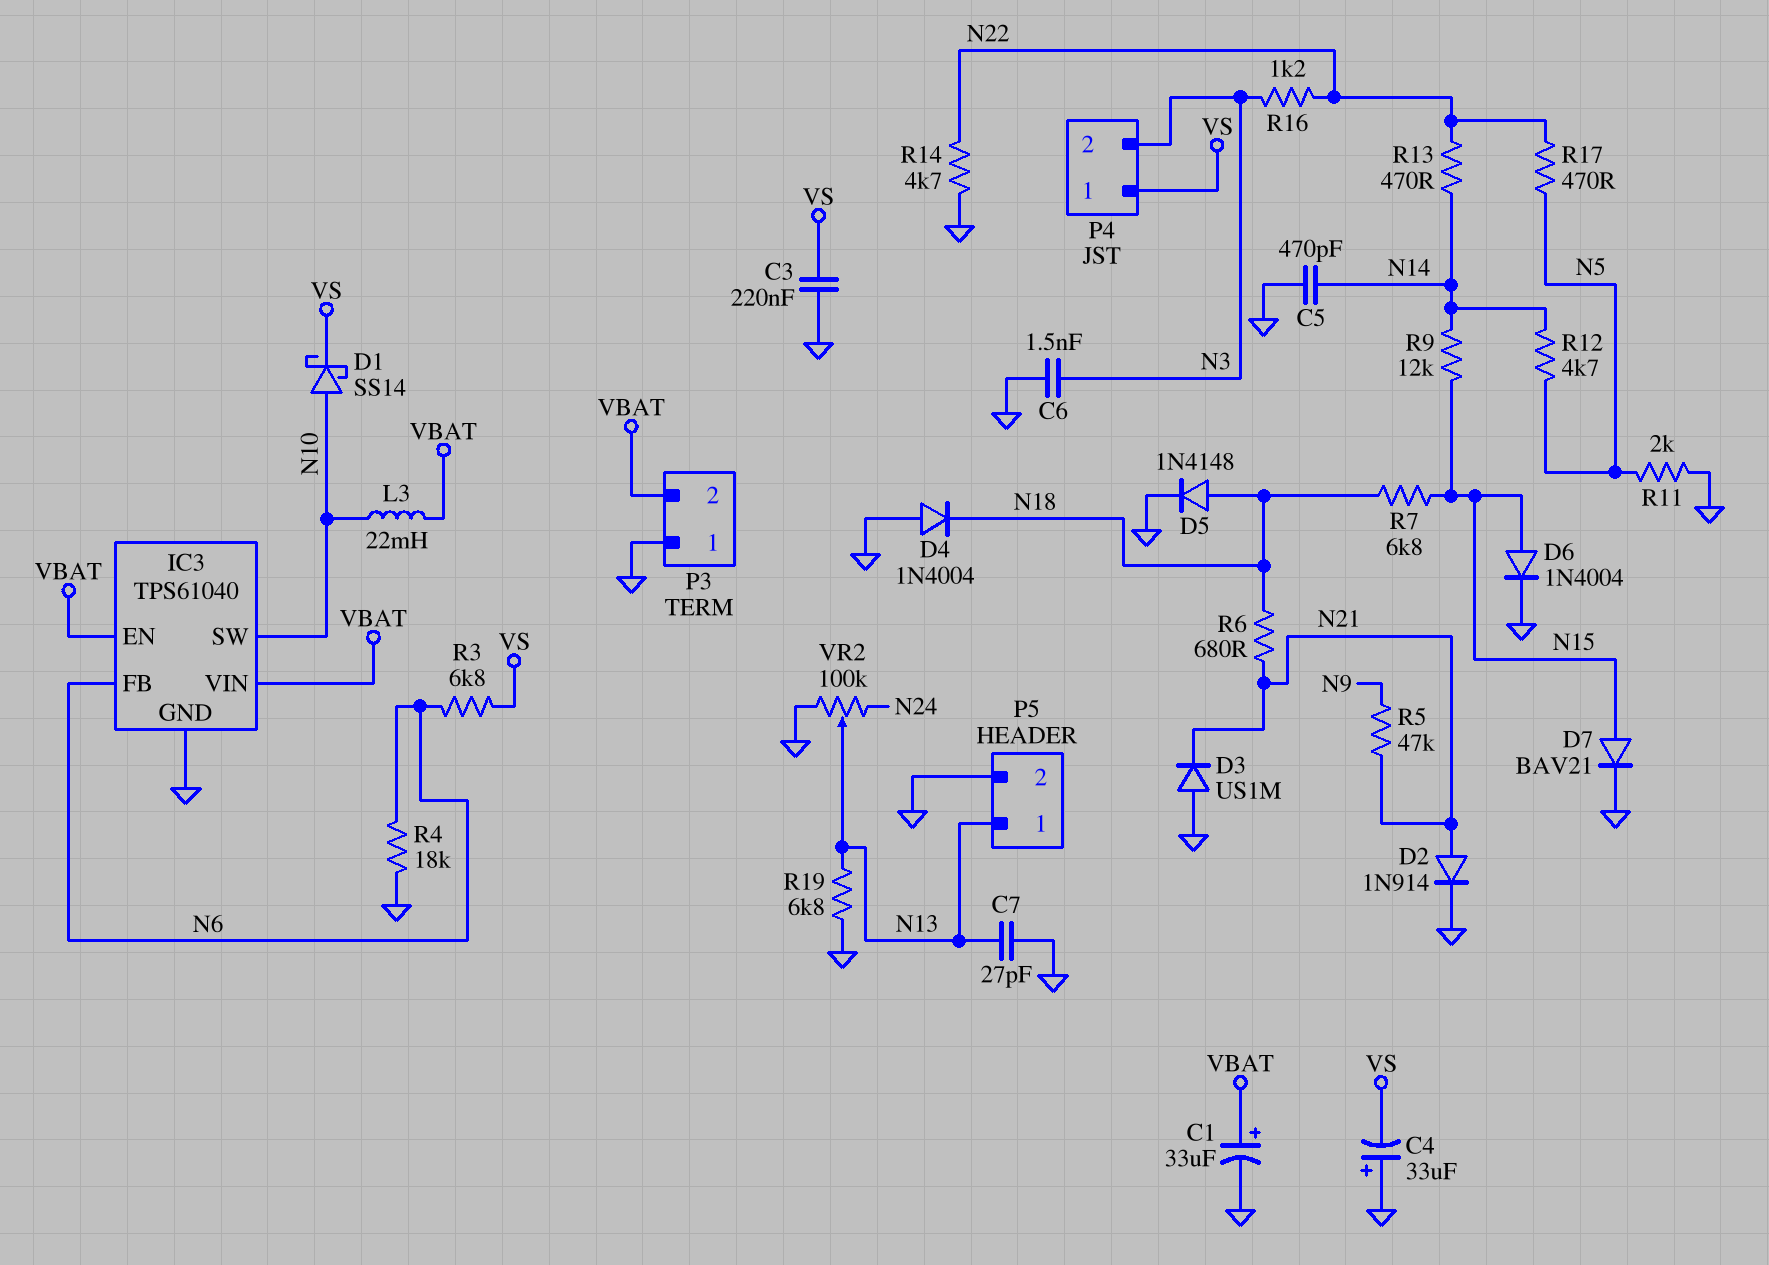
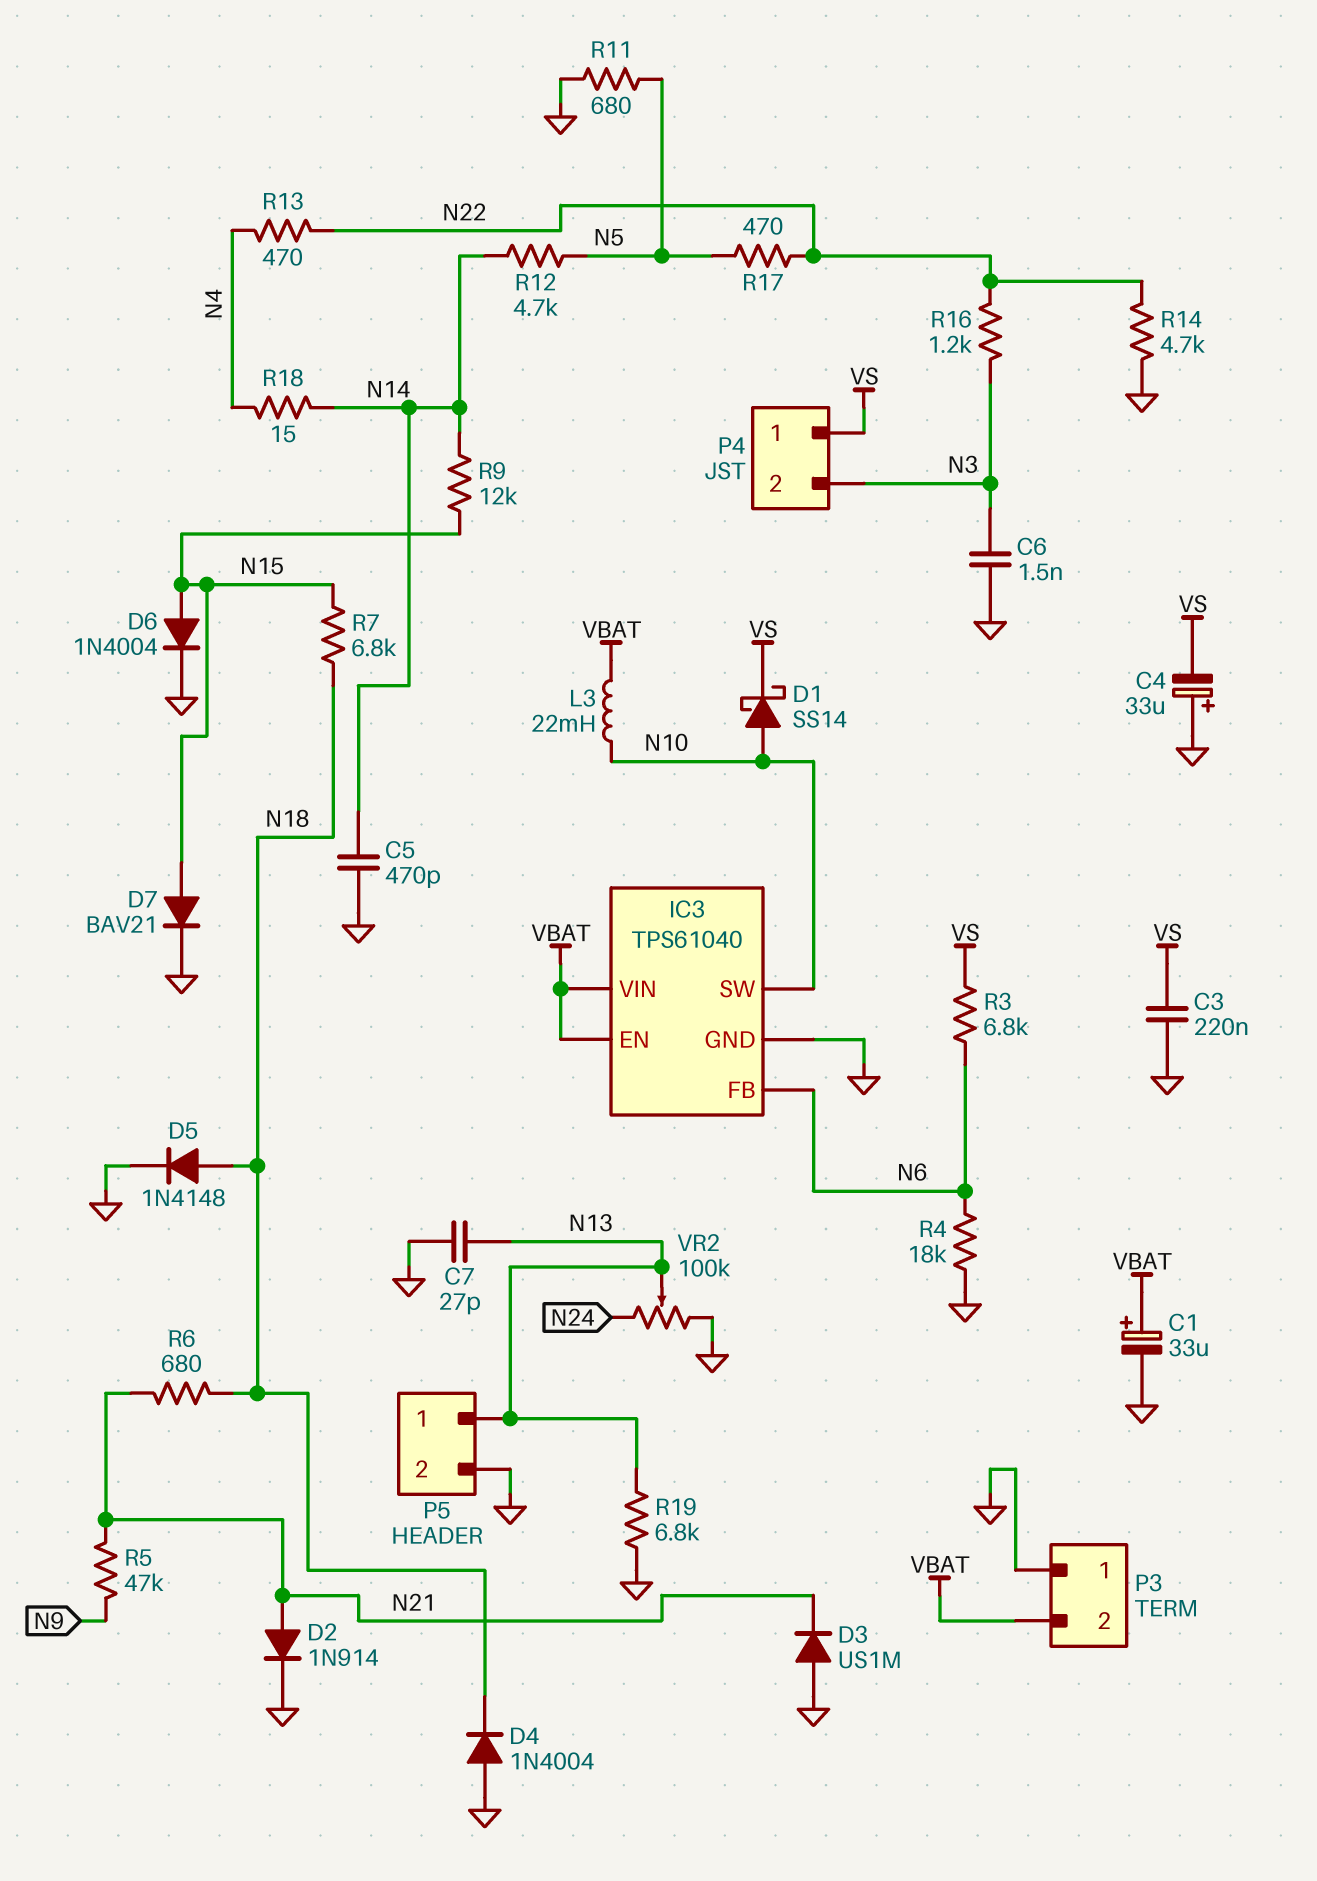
R11: 2k (GND, N5) -> 680 (GND, N5)
R13: 470 (N14, N22) -> 470 (N4, N22)
R18: none -> 15 (N4, N14)

